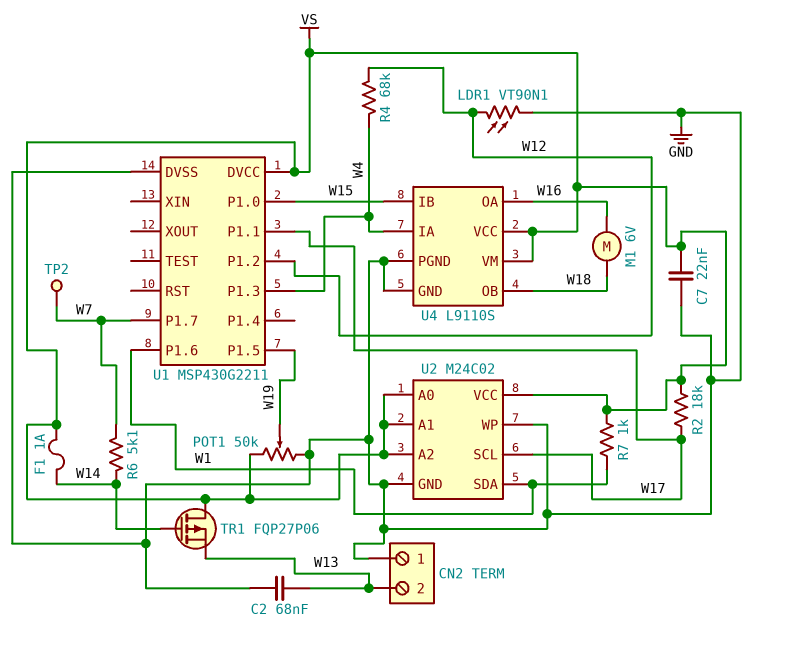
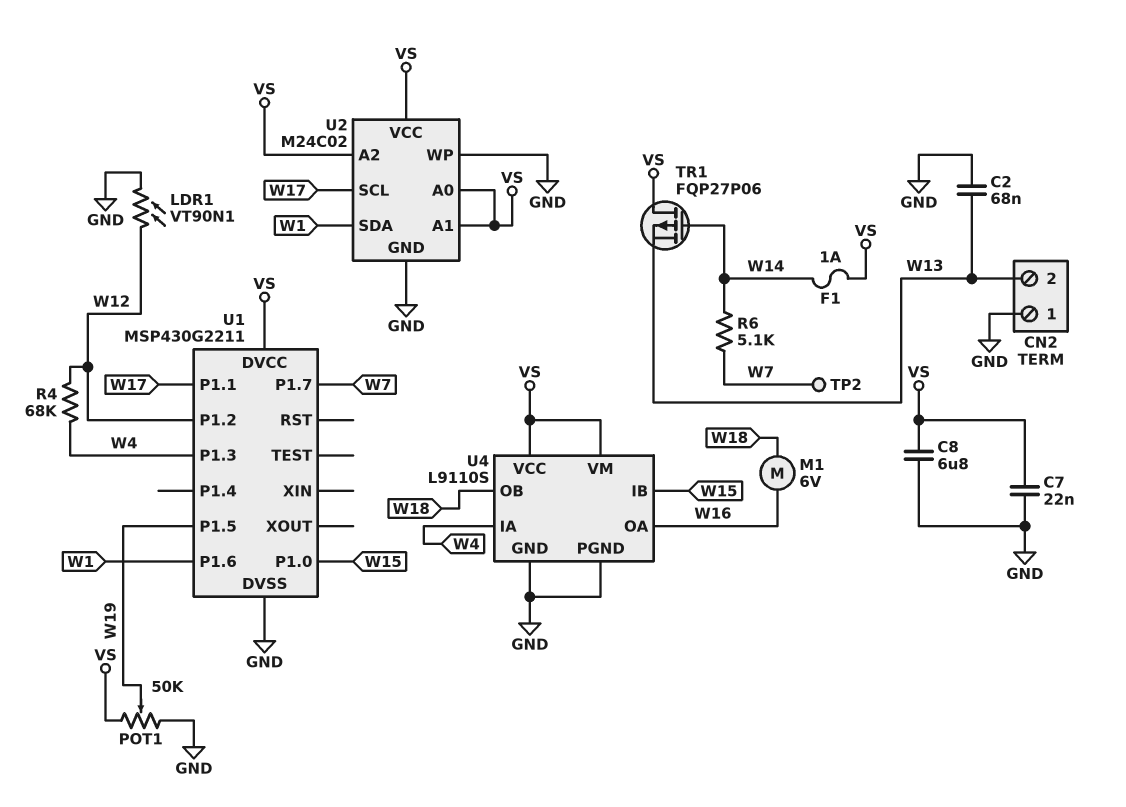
C8: none -> 6.8uF (GND, VS)
R2: 18k (VS, W17) -> none
R7: 1k (VS, W1) -> none

